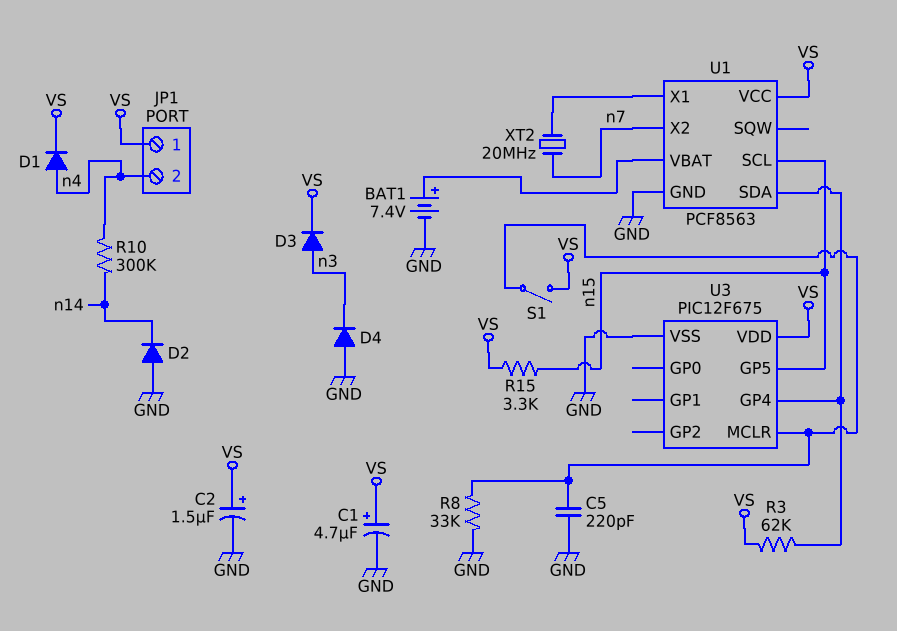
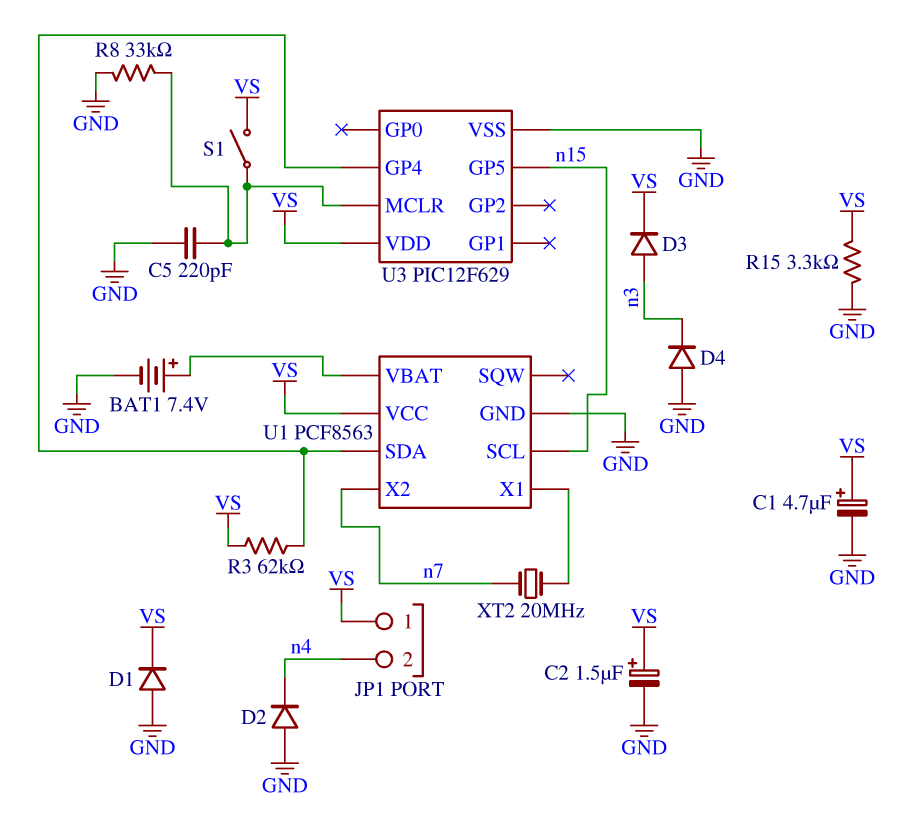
D1: diode (A n4, K VS) -> diode (A GND, K VS)
D2: diode (A GND, K n14) -> diode (A GND, K n4)
R10: 300k (n4, n14) -> none
R15: 3.3k (VS, n15) -> 3.3k (GND, VS)
U3: PIC12F675 -> PIC12F629

